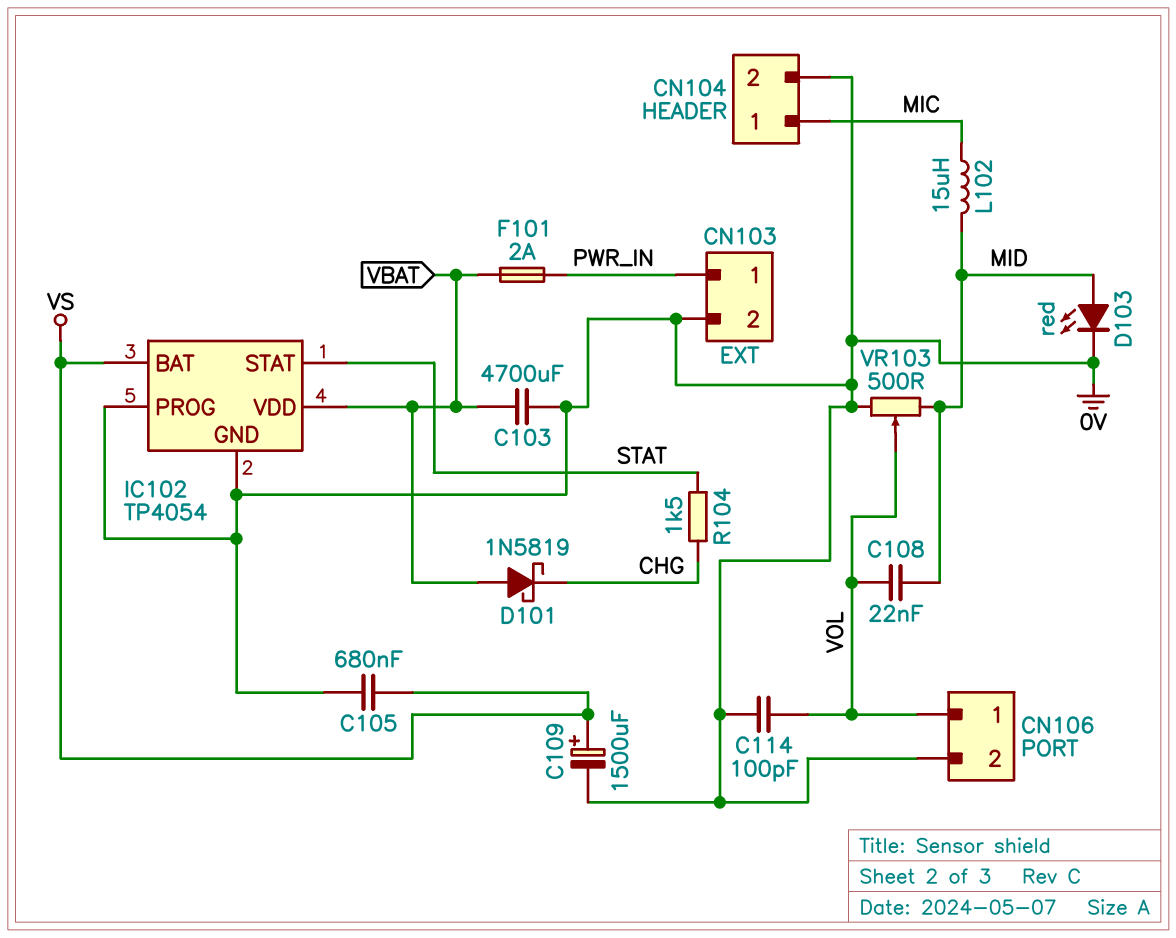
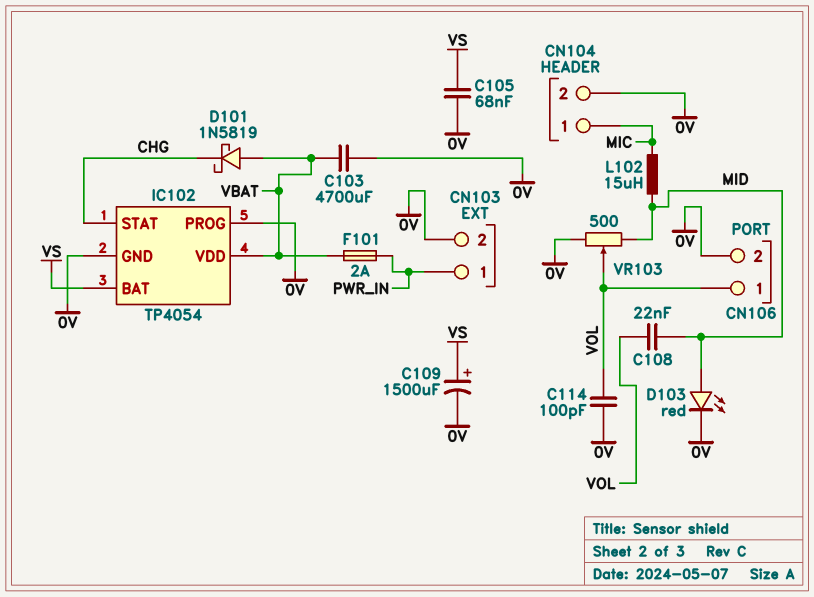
C105: 680nF (0V, VS) -> 68nF (0V, VS)
IC102 pin STAT: STAT -> CHG
R104: 1.5k (CHG, STAT) -> none

